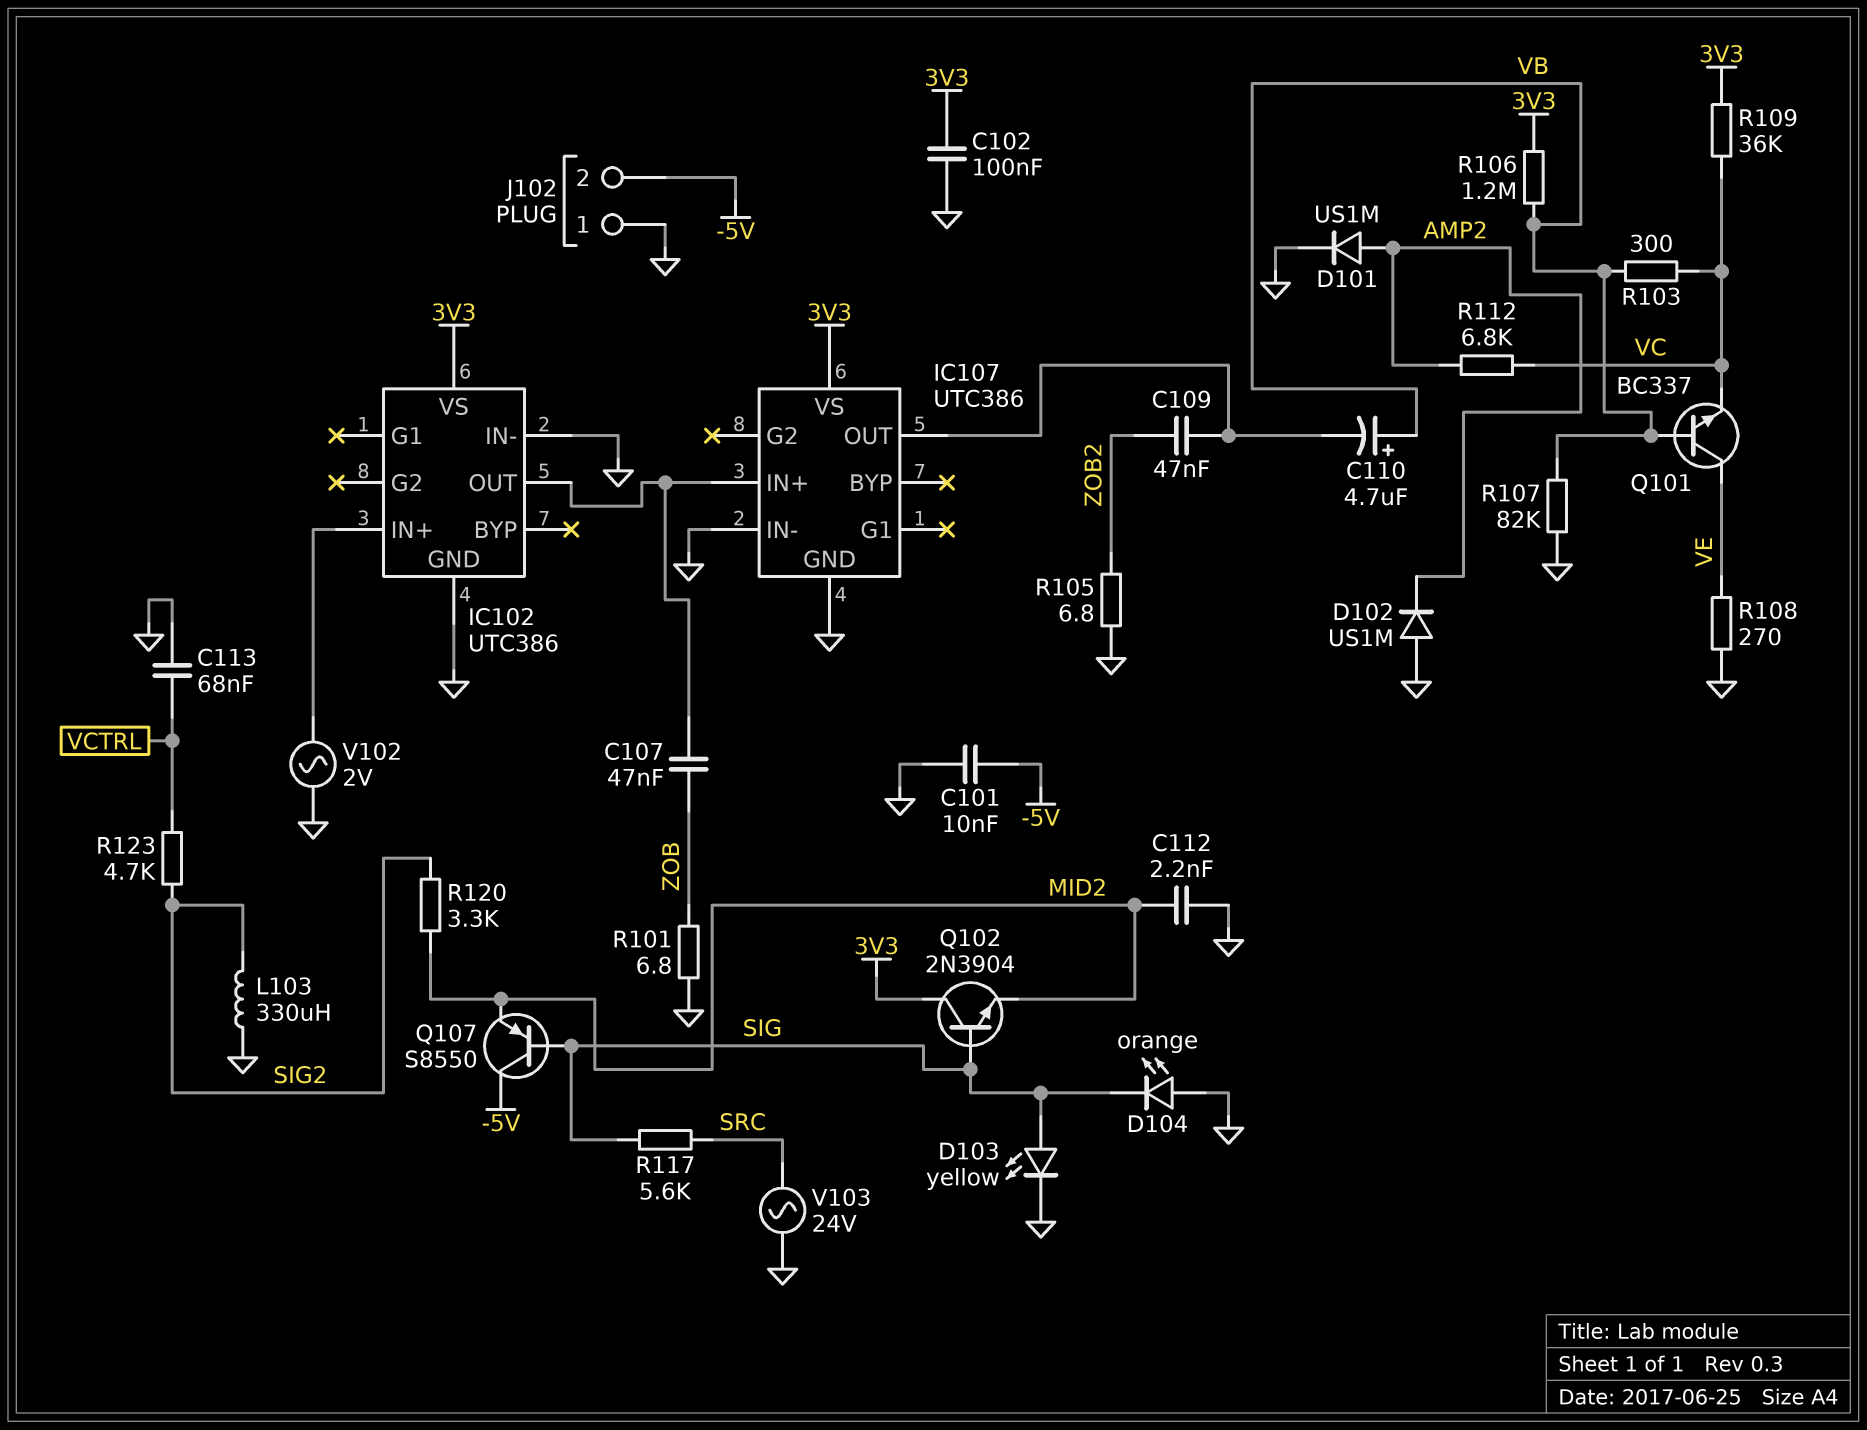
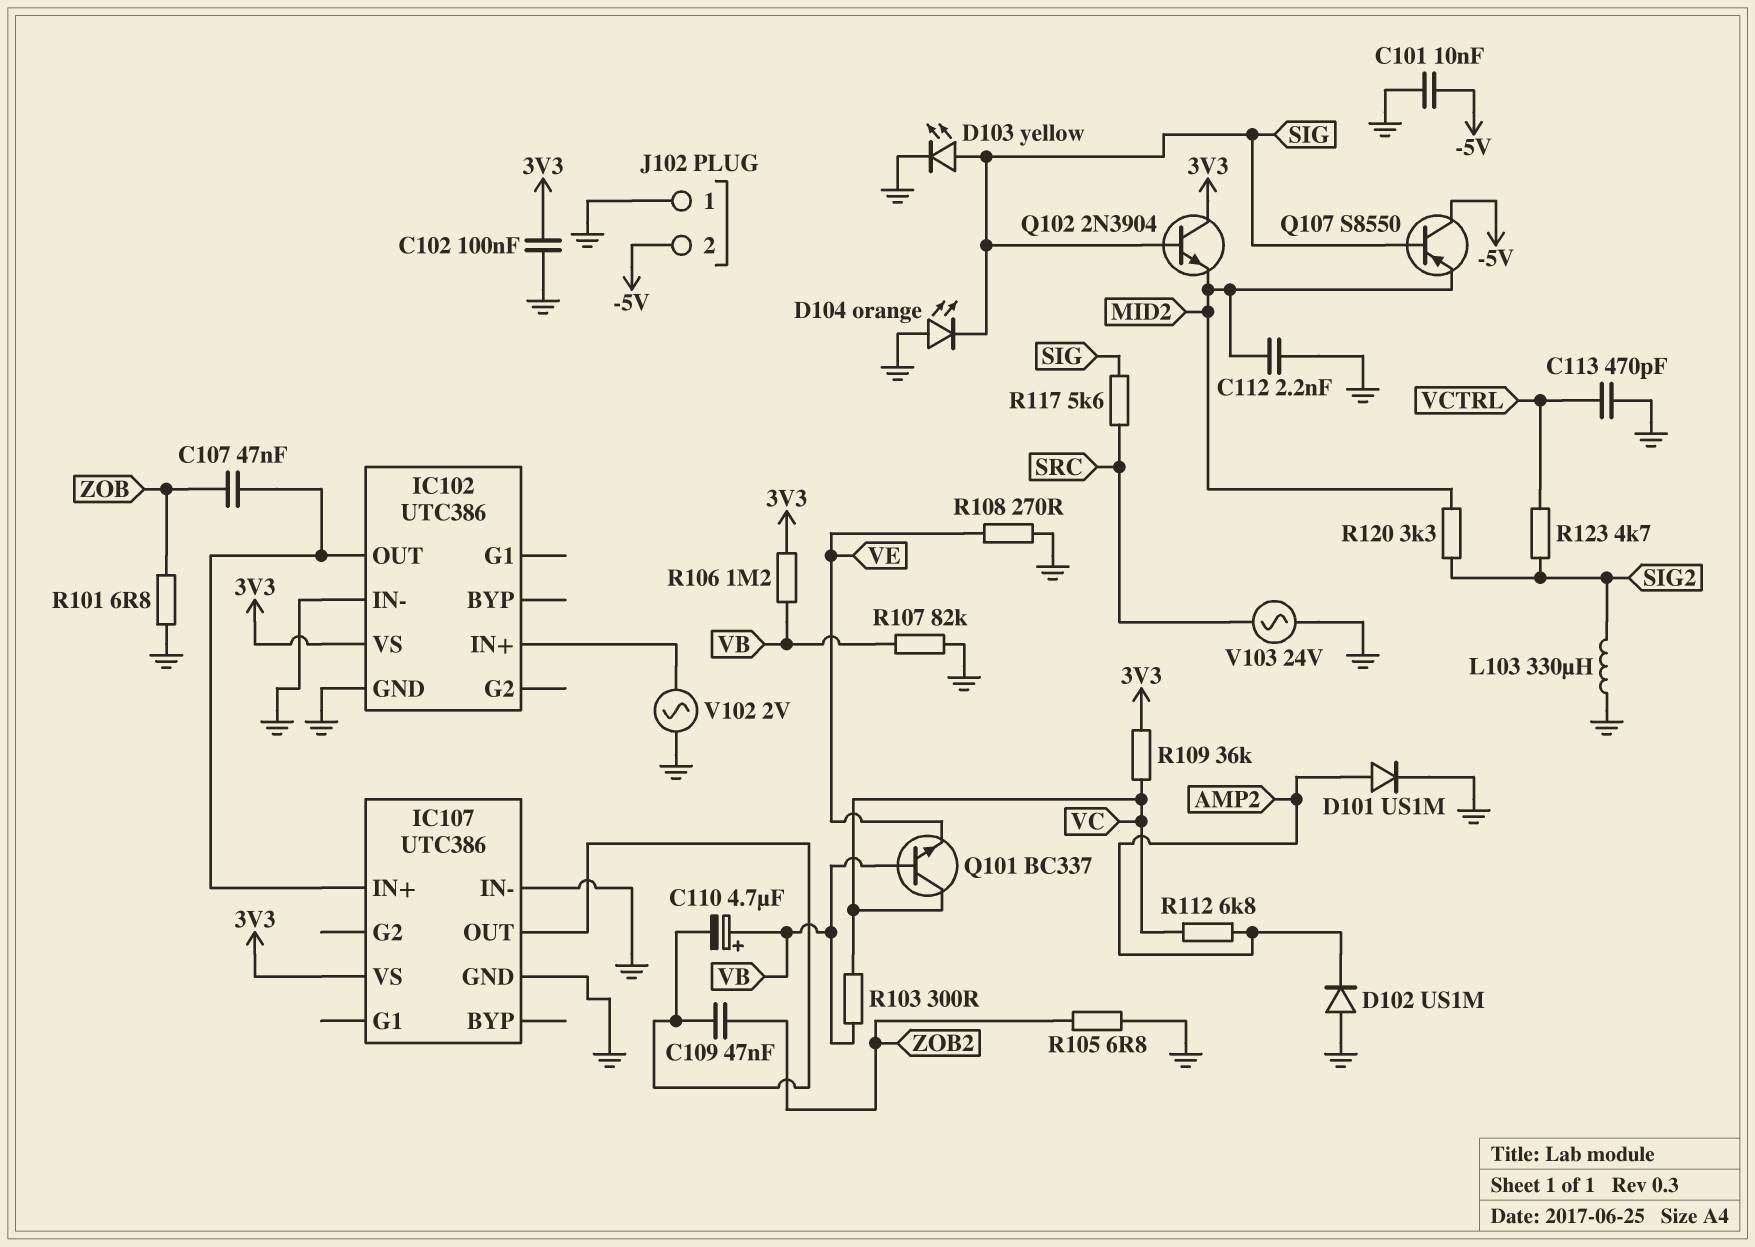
C113: 68nF (GND, VCTRL) -> 470pF (GND, VCTRL)
Q101: NPN BC337 (B VB, C VE, E VC) -> NPN BC337 (B VB, C VC, E VE)

